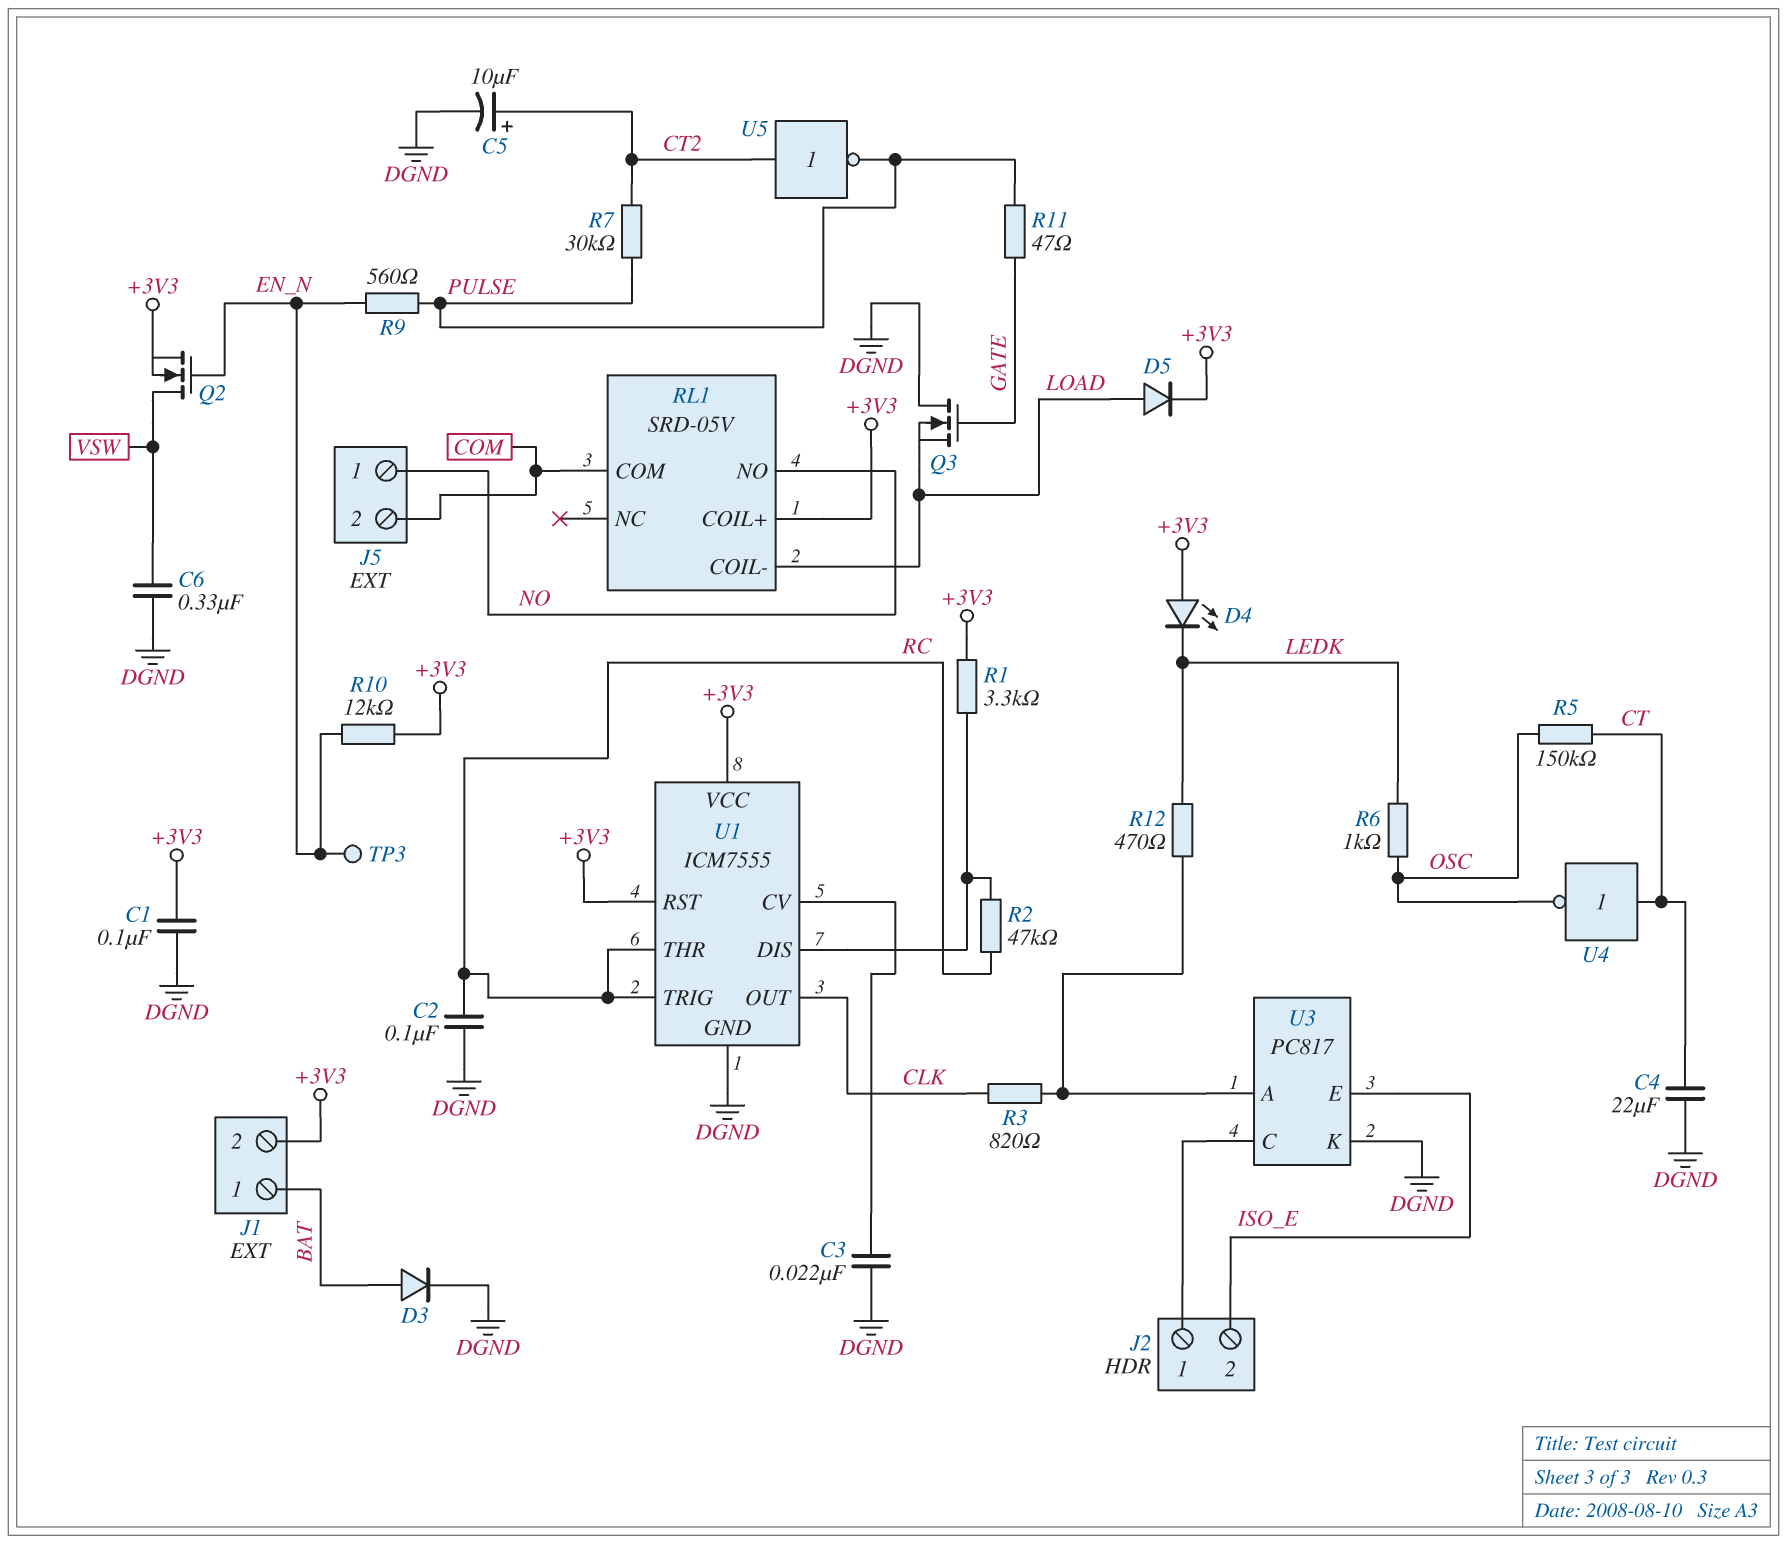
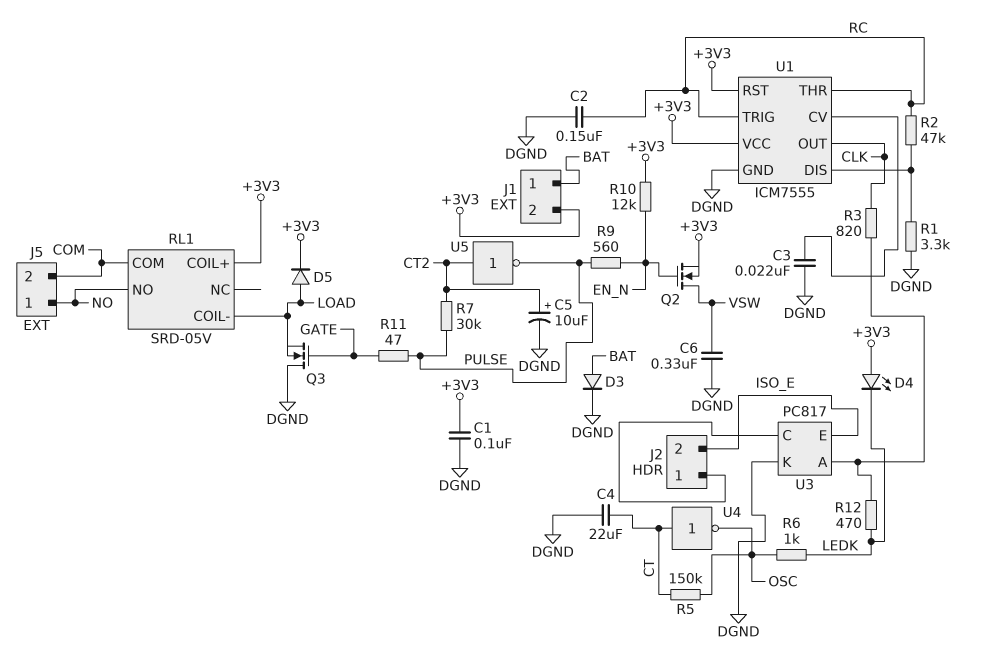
C2: 100nF (DGND, RC) -> 150nF (DGND, RC)
R1: 3.3k (+3V3, U1/DIS) -> 3.3k (DGND, U1/DIS)
TP3: test point (EN_N) -> none

